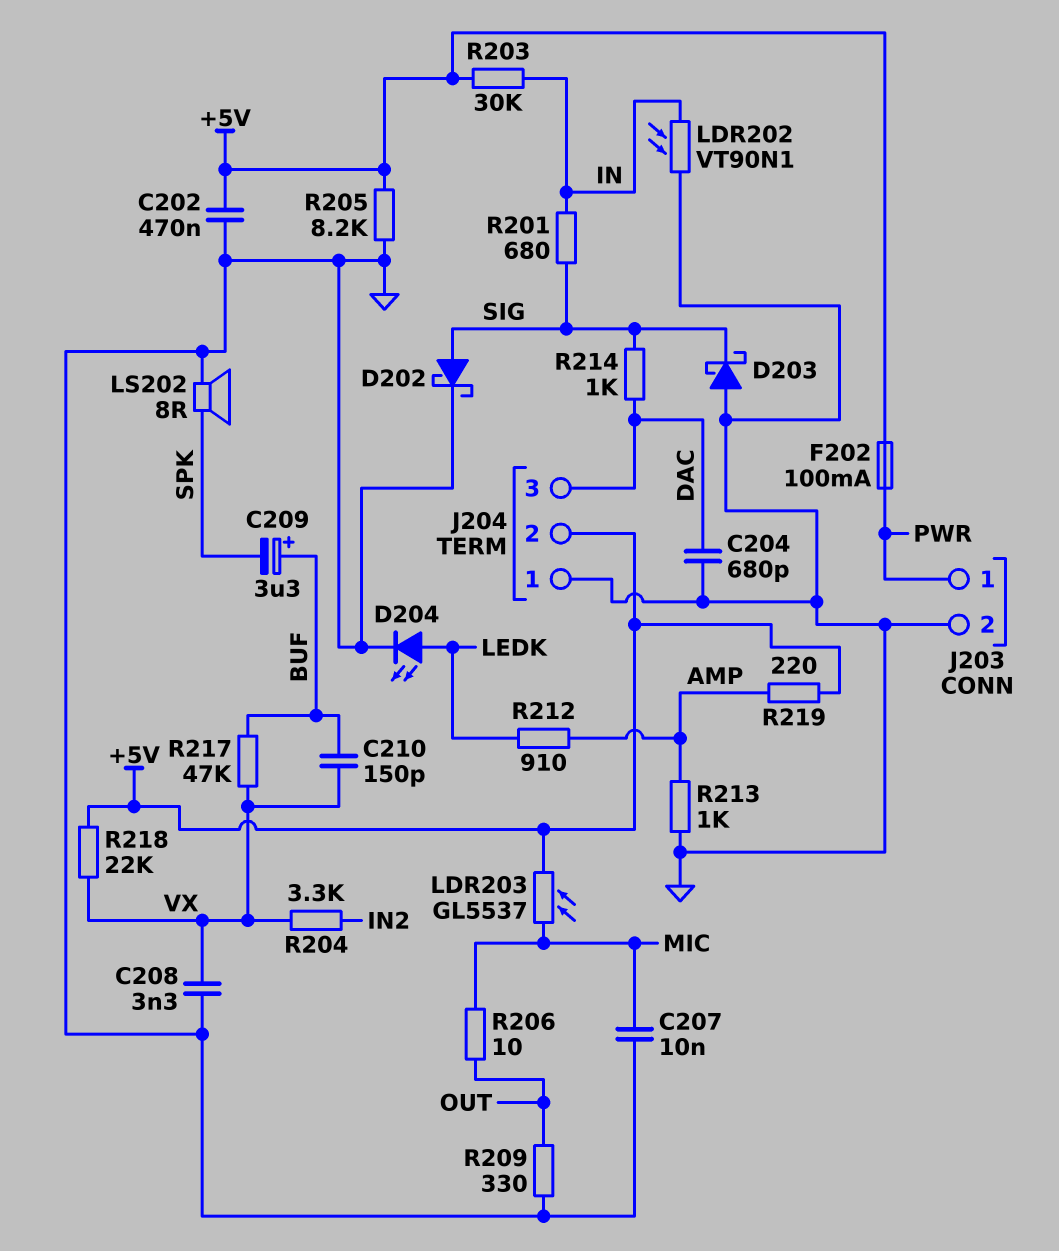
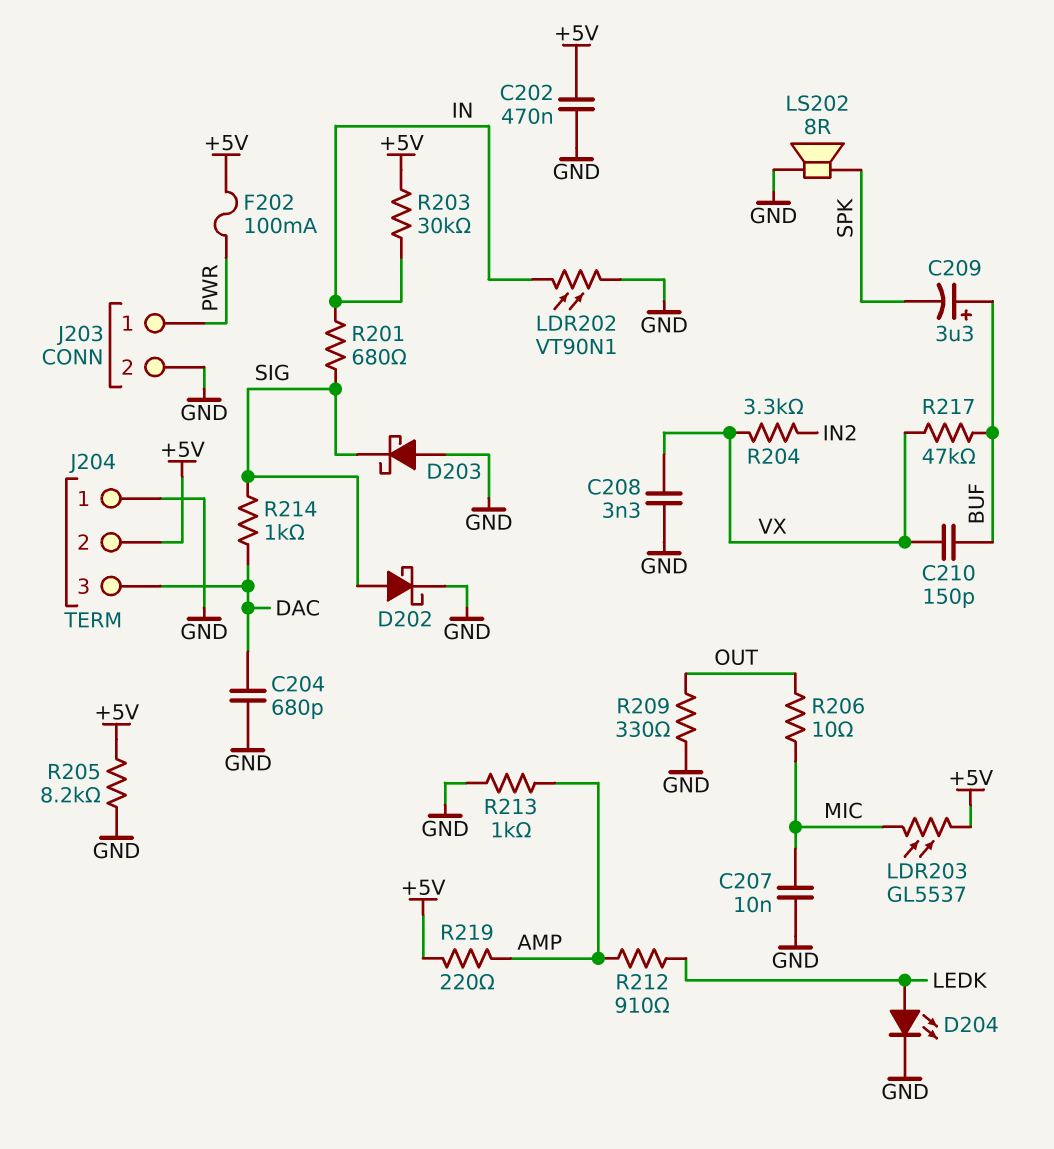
R218: 22k (+5V, VX) -> none

